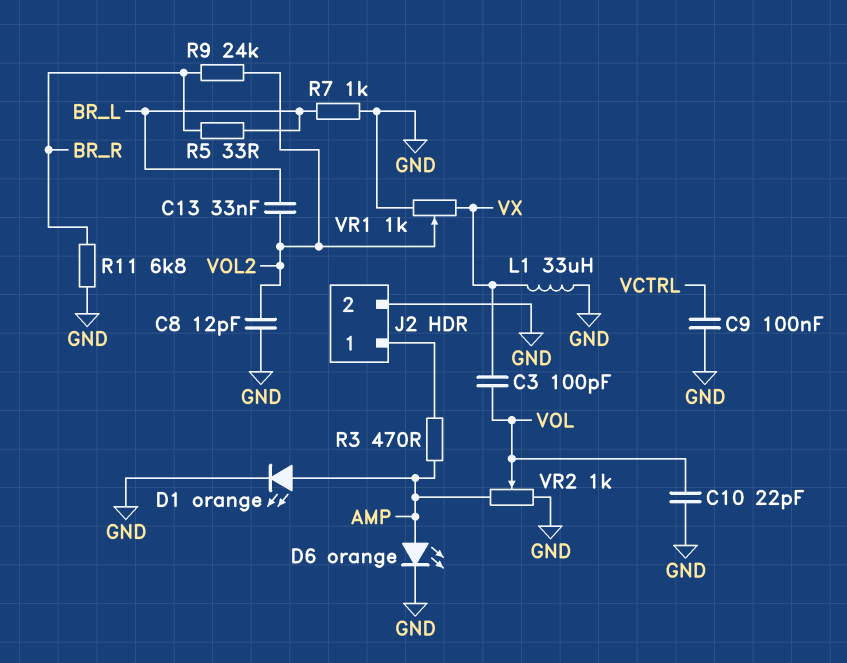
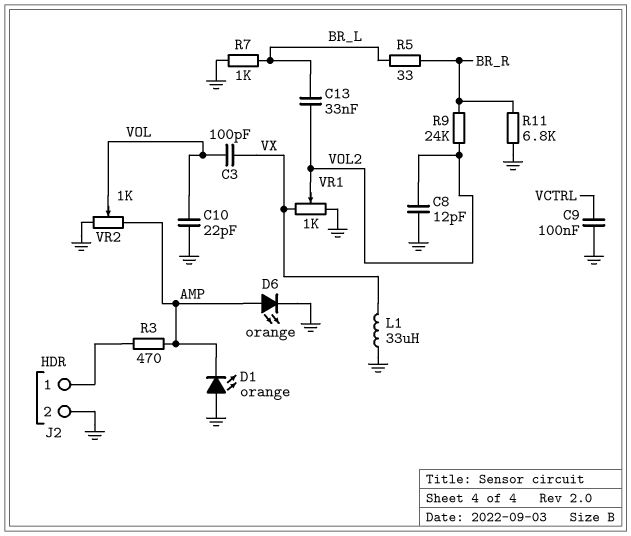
D1: LED orange (A AMP, K GND) -> LED orange (A GND, K AMP)

